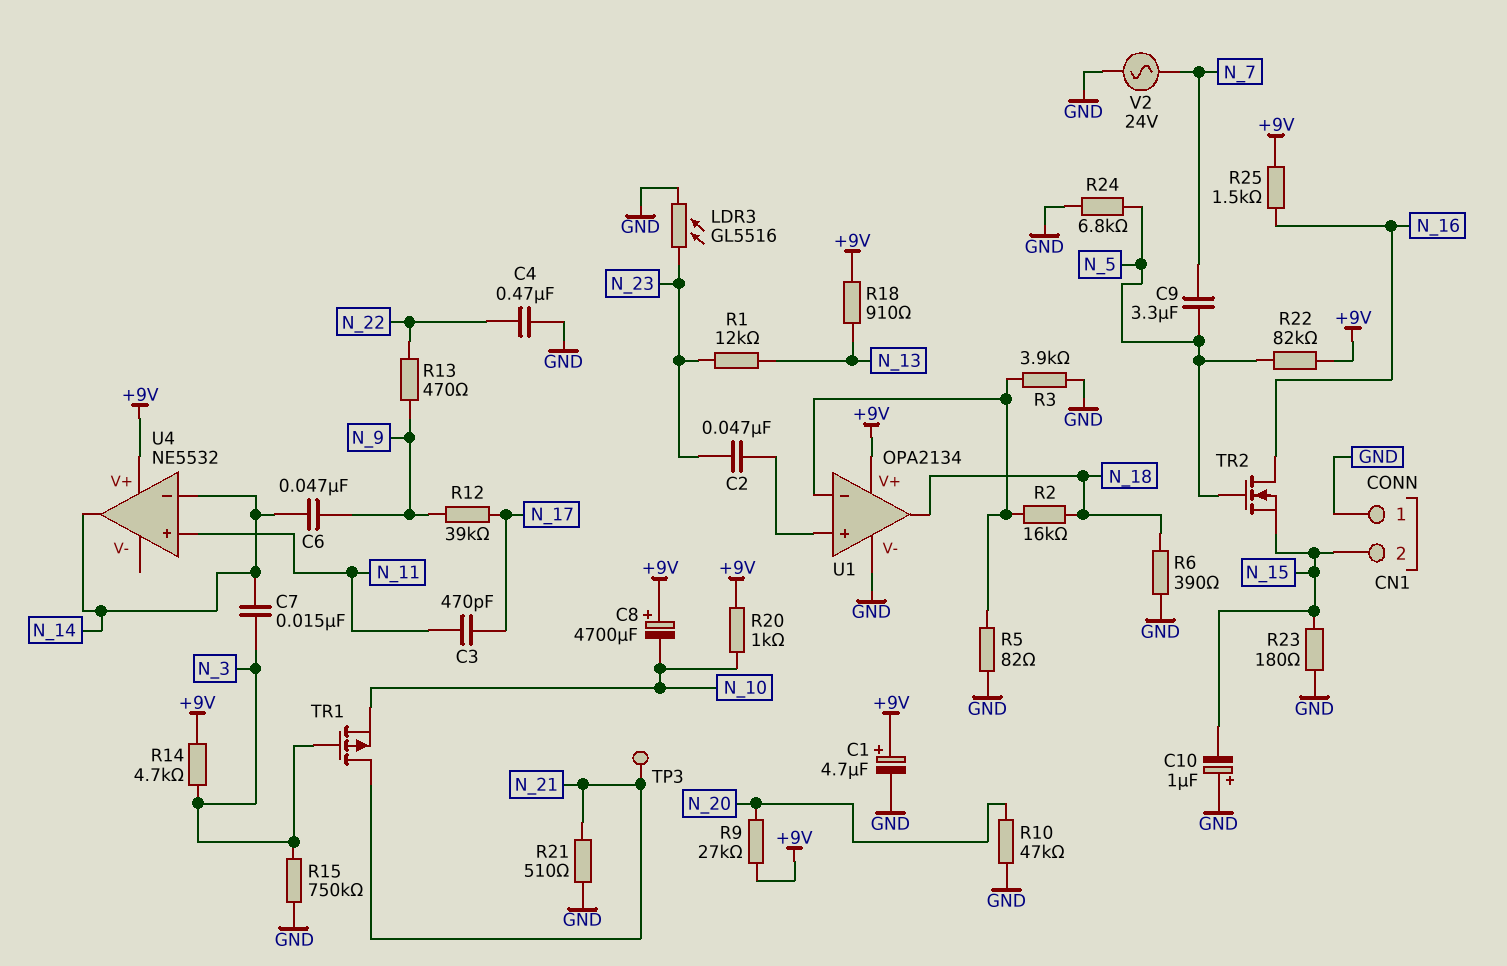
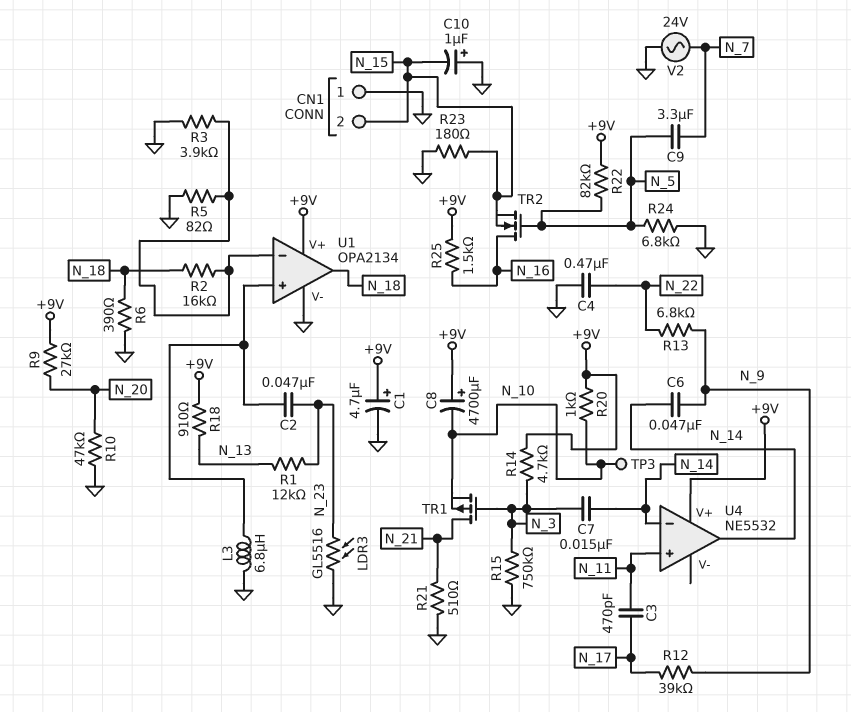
L3: none -> 6.8uH (GND, U1/in+)
R13: 470 (N_9, N_22) -> 6.8k (N_9, N_22)
TP3: test point (N_21) -> test point (N_10)

